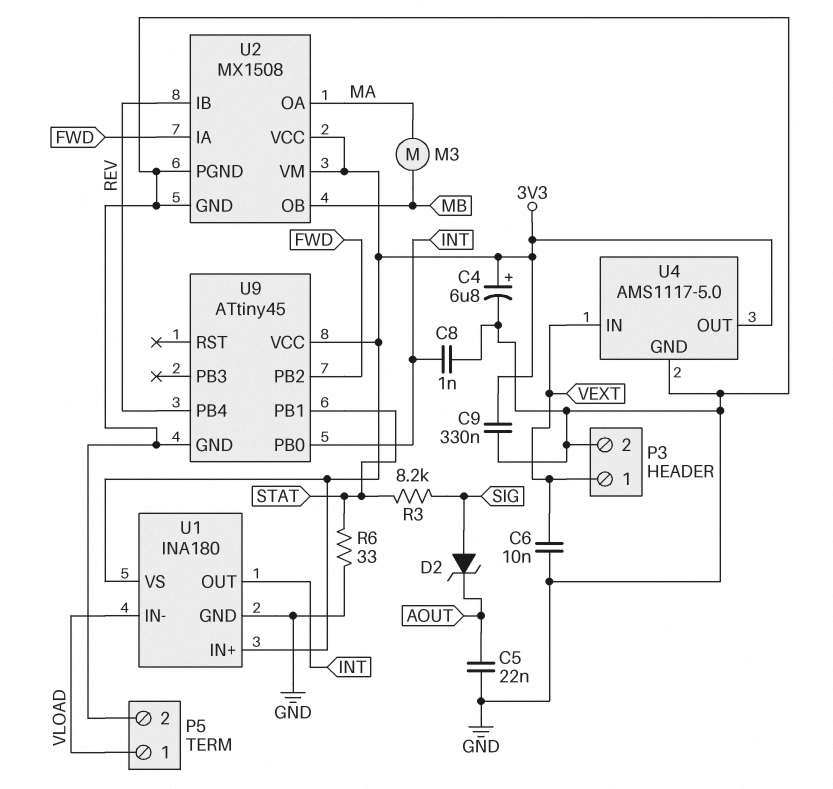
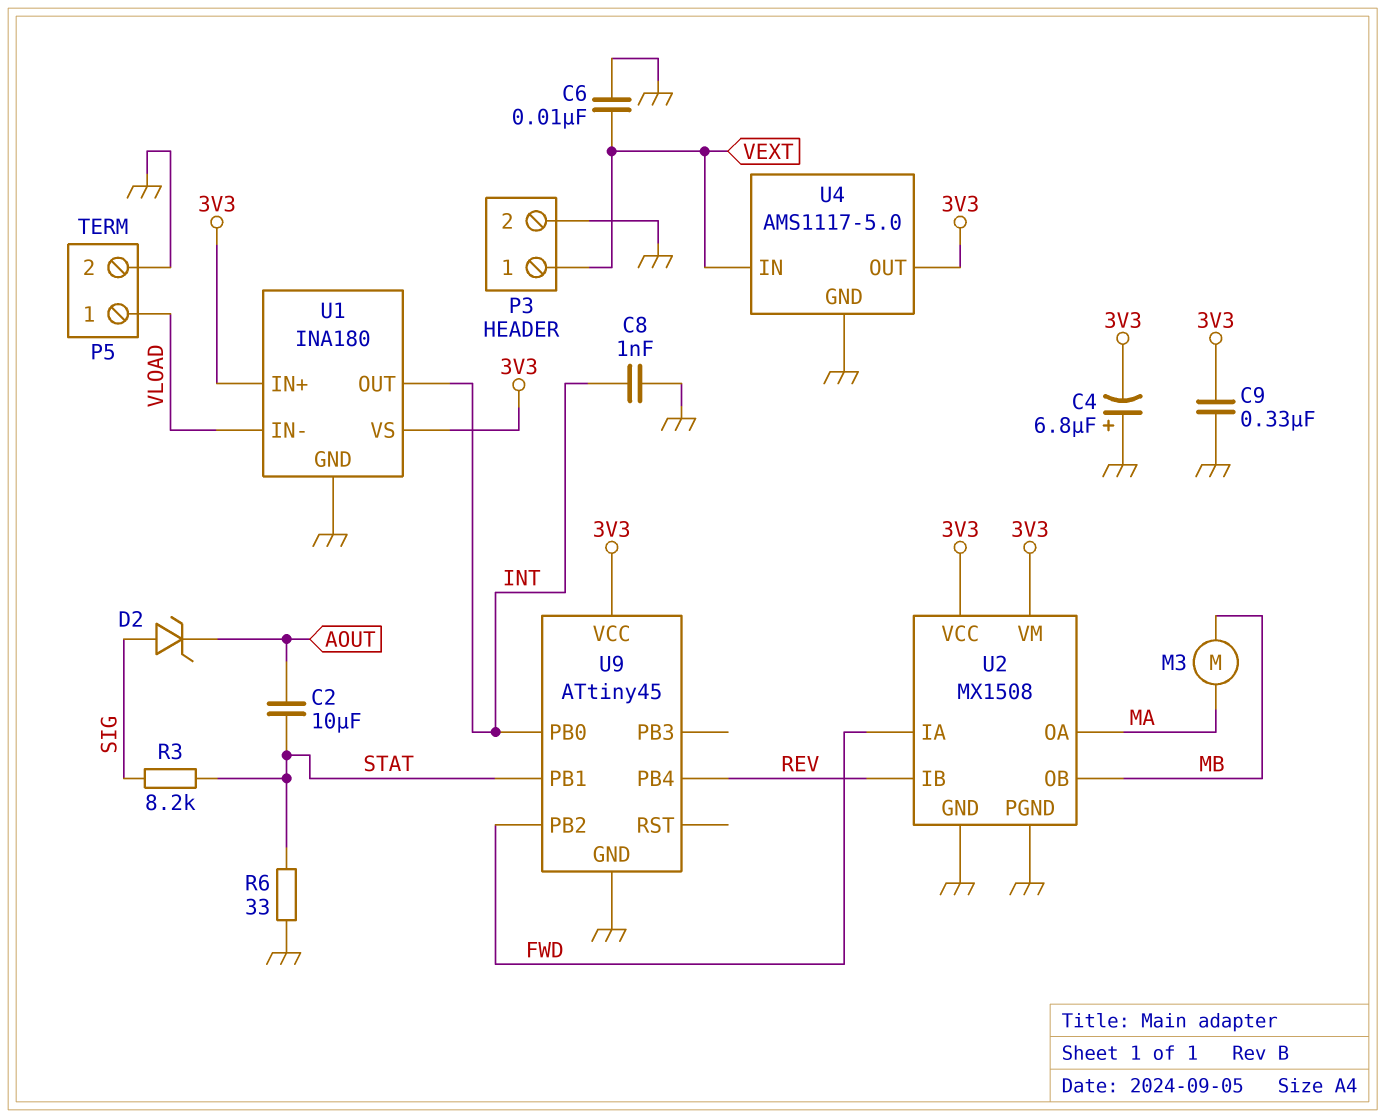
C2: none -> 10uF (AOUT, STAT)
C4: 6.8uF (plus 3V3, minus GND) -> 6.8uF (plus GND, minus 3V3)
C5: 22nF (AOUT, GND) -> none

